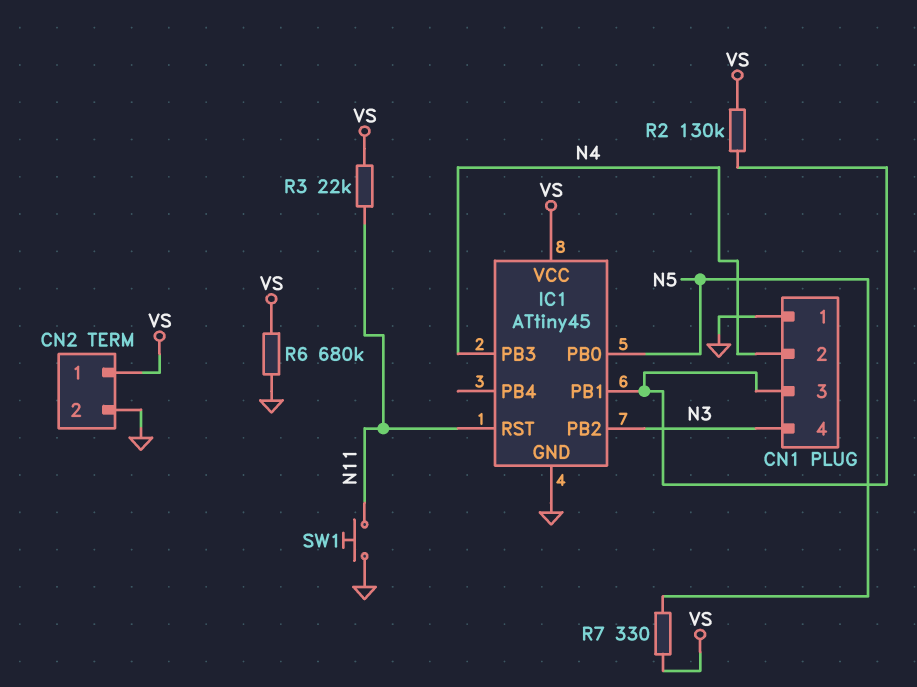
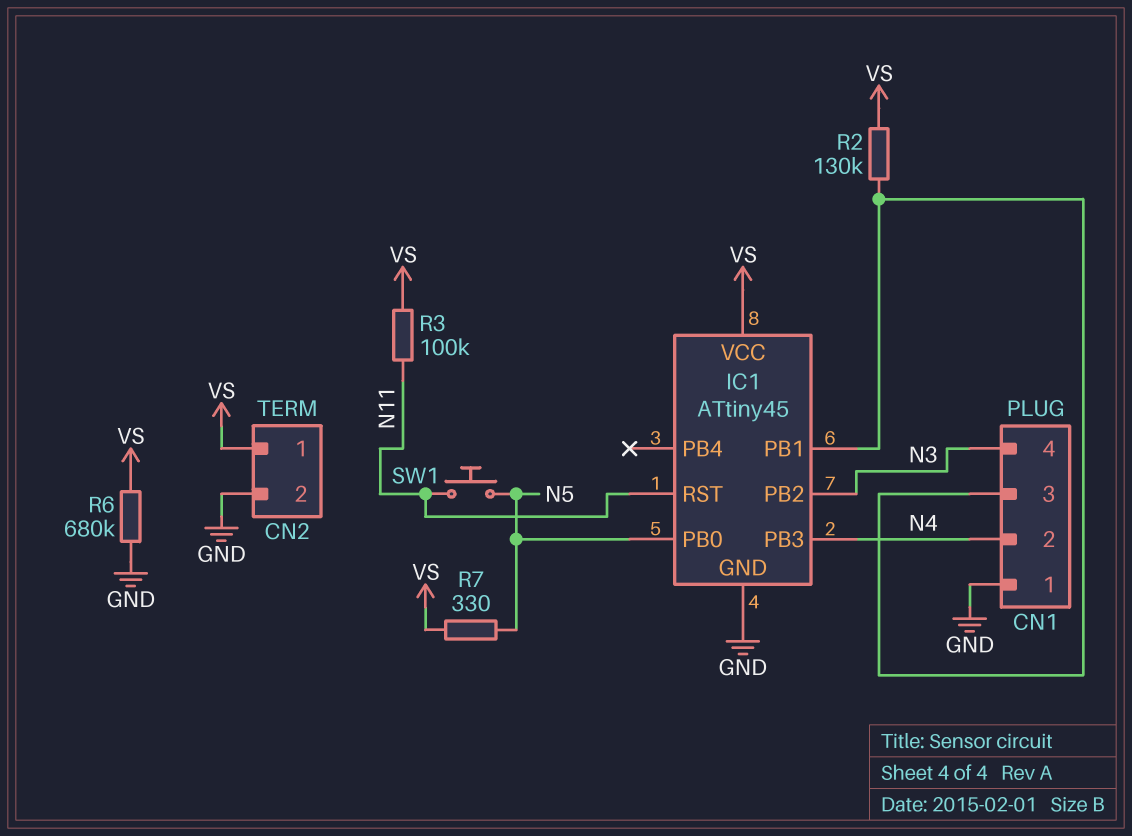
R3: 22k (N11, VS) -> 100k (N11, VS)
SW1: button (GND, N11) -> button (N5, N11)

